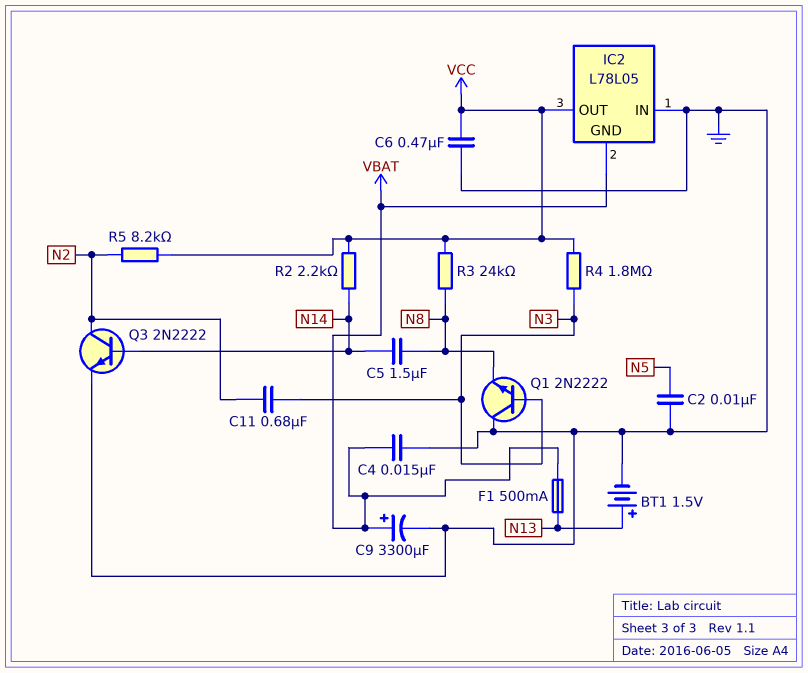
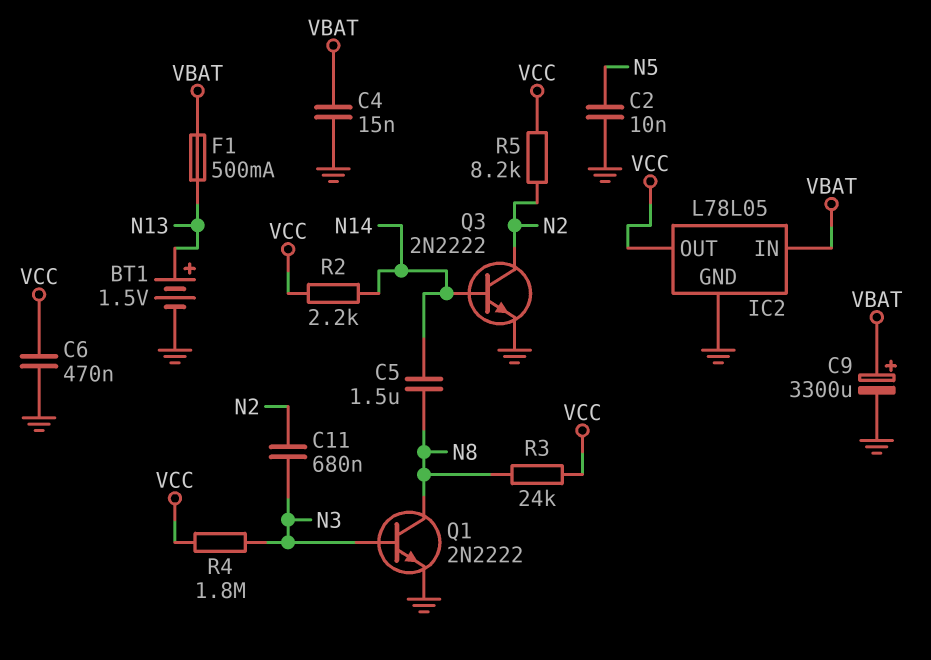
IC2 pin GND: VBAT -> GND
IC2 pin IN: GND -> VBAT
Q1: NPN 2N2222 (B N3, C GND, E N8) -> NPN 2N2222 (B N3, C N8, E GND)

